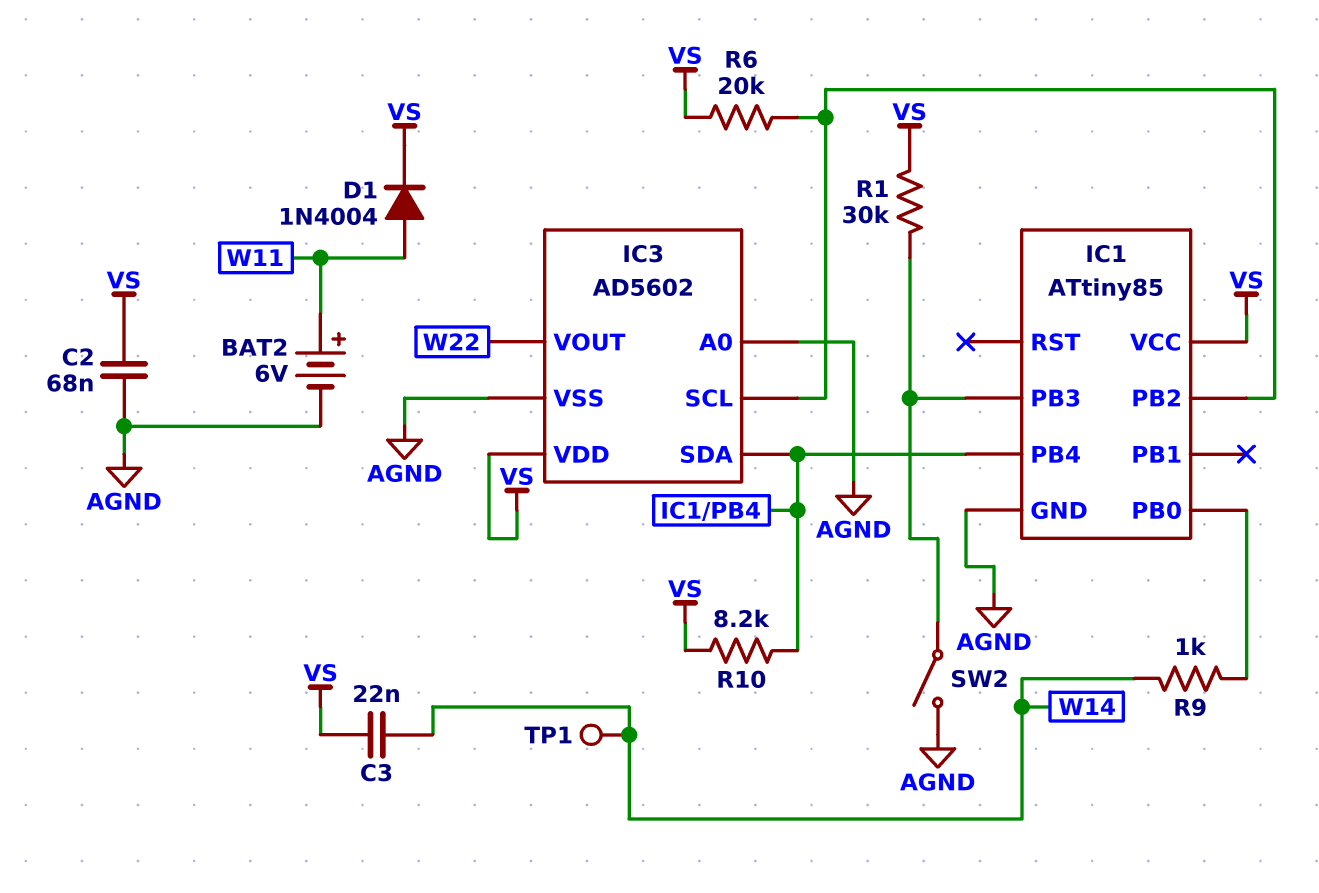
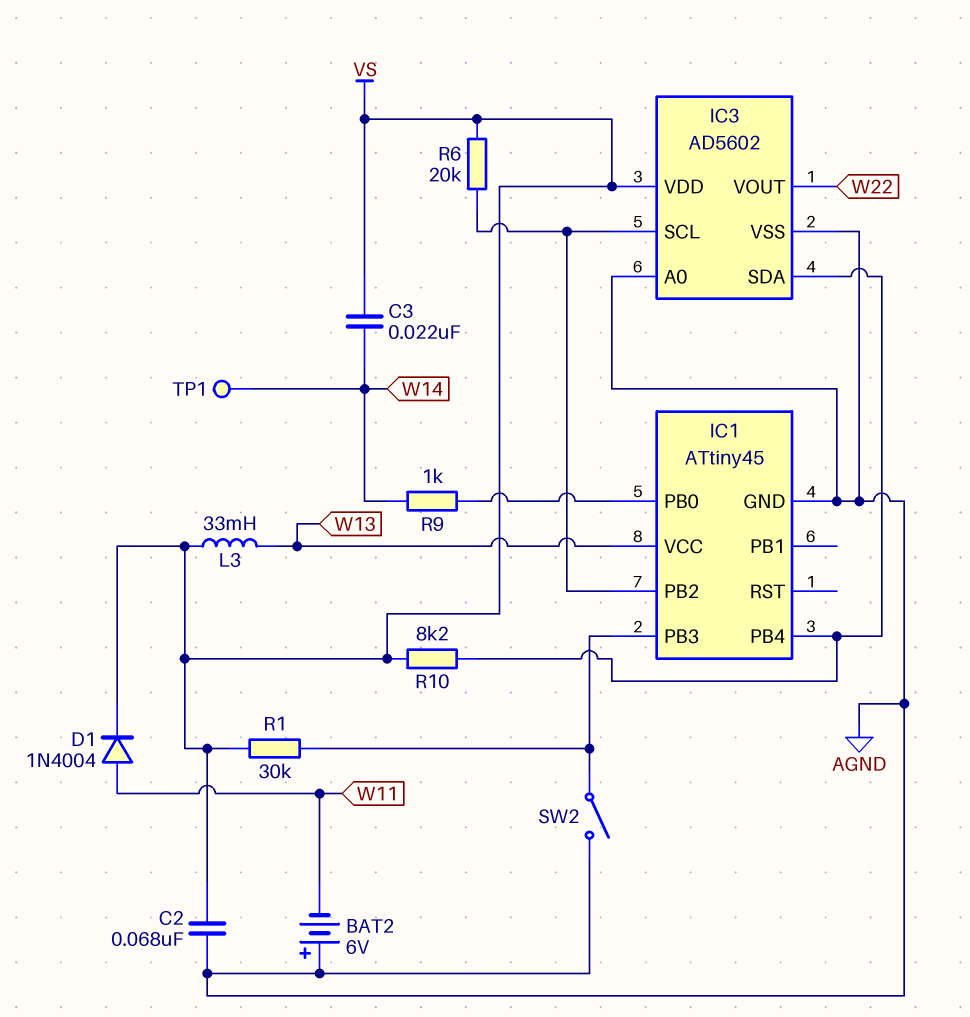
BAT2: 6V (plus W11, minus AGND) -> 6V (plus AGND, minus W11)
IC1: ATtiny85 -> ATtiny45
IC1 pin VCC: VS -> W13
L3: none -> 33mH (VS, W13)

